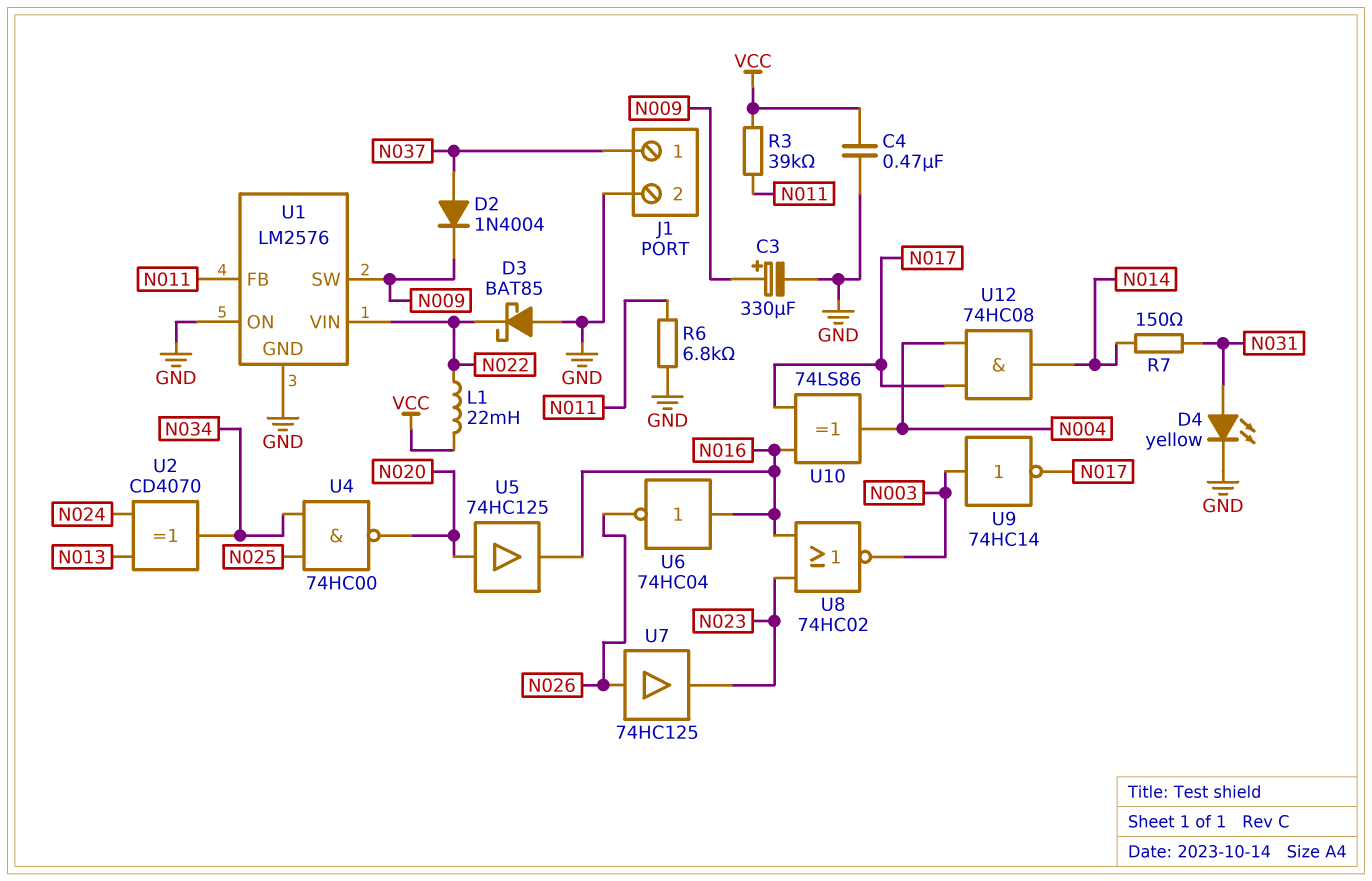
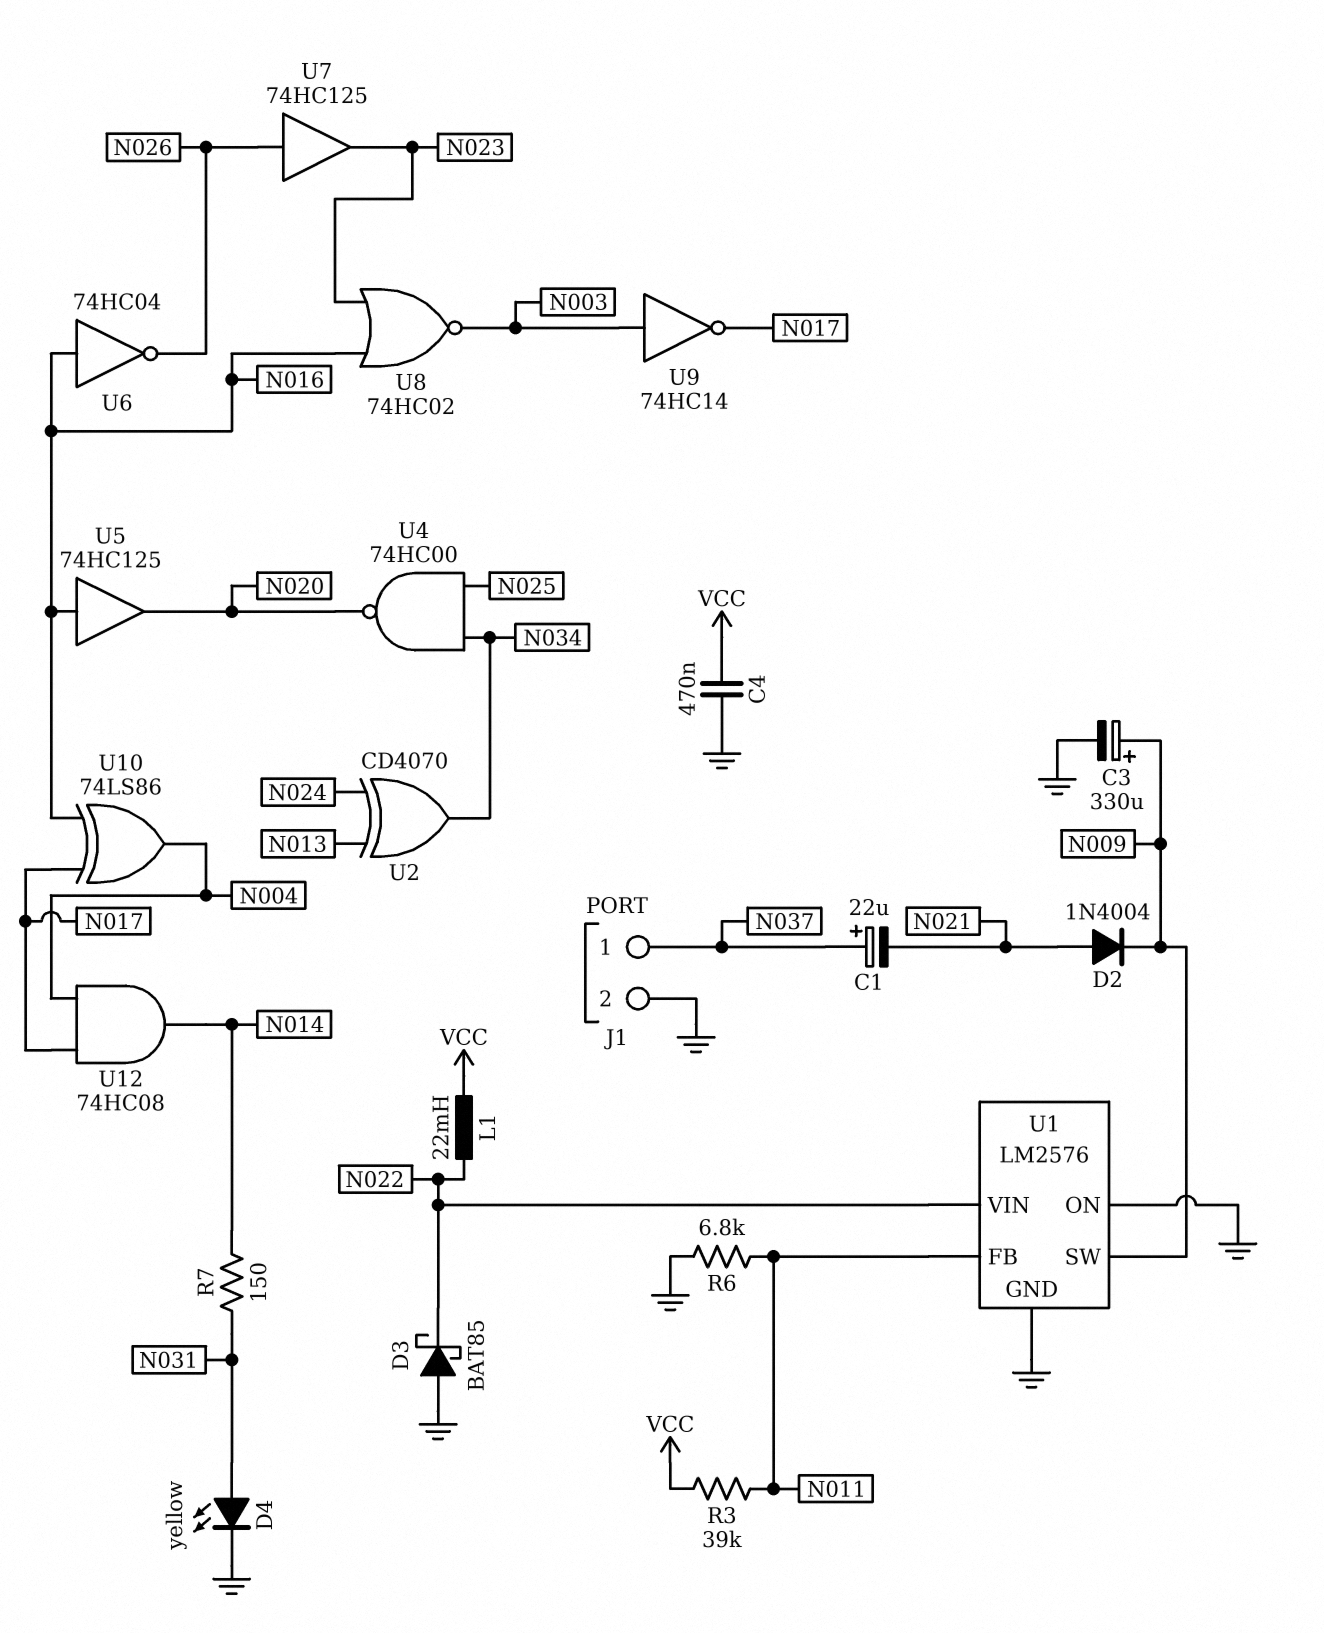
C1: none -> 22uF (plus N037, minus N021)
D2: diode 1N4004 (A N037, K N009) -> diode 1N4004 (A N021, K N009)
U5: buffer 74HC125 (in N020, out N016) -> buffer 74HC125 (in N016, out N020)

